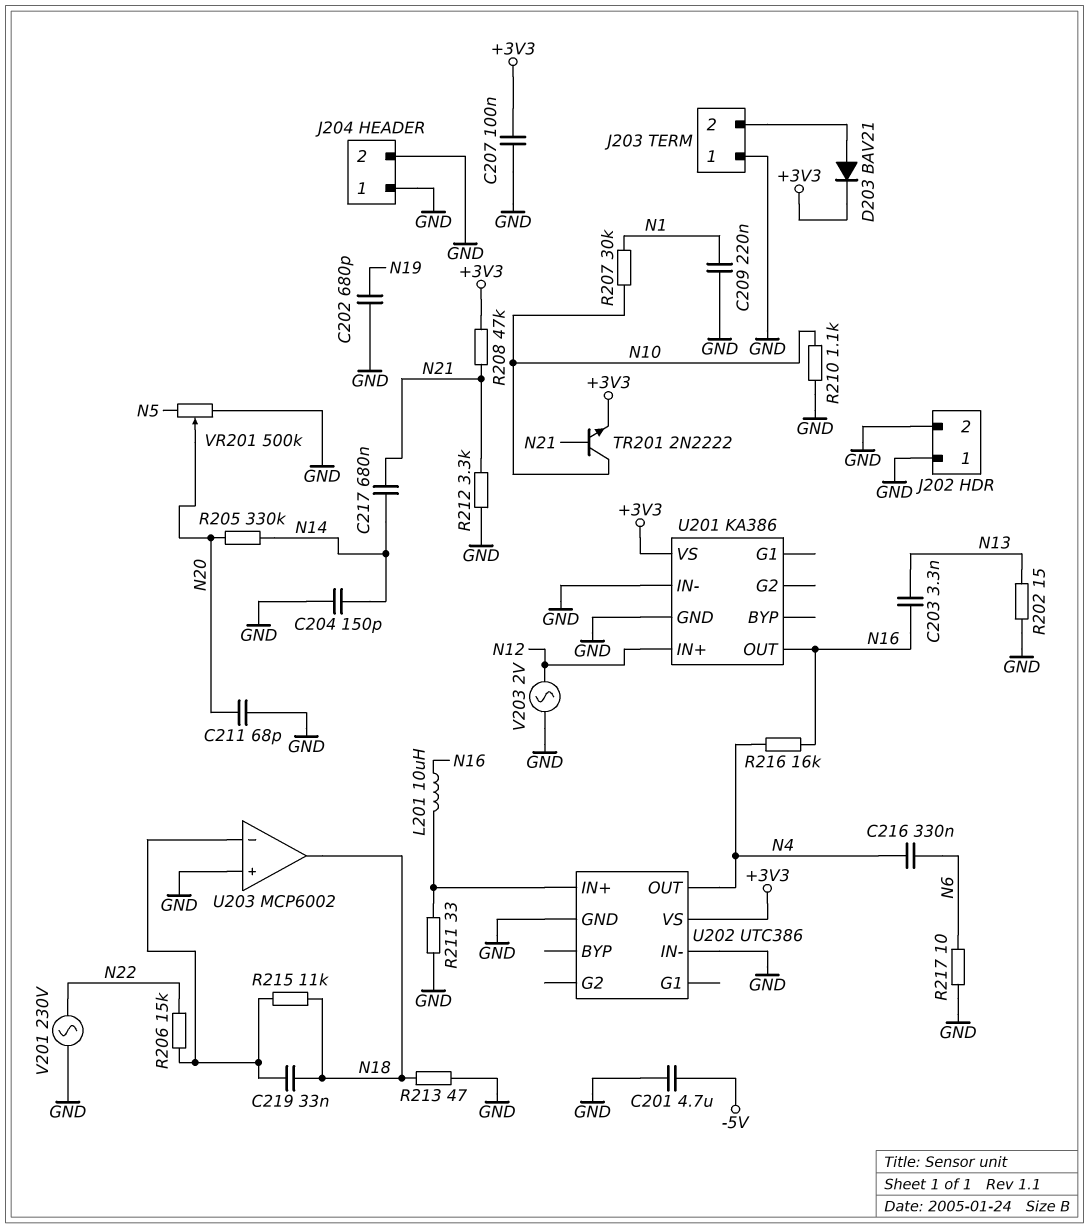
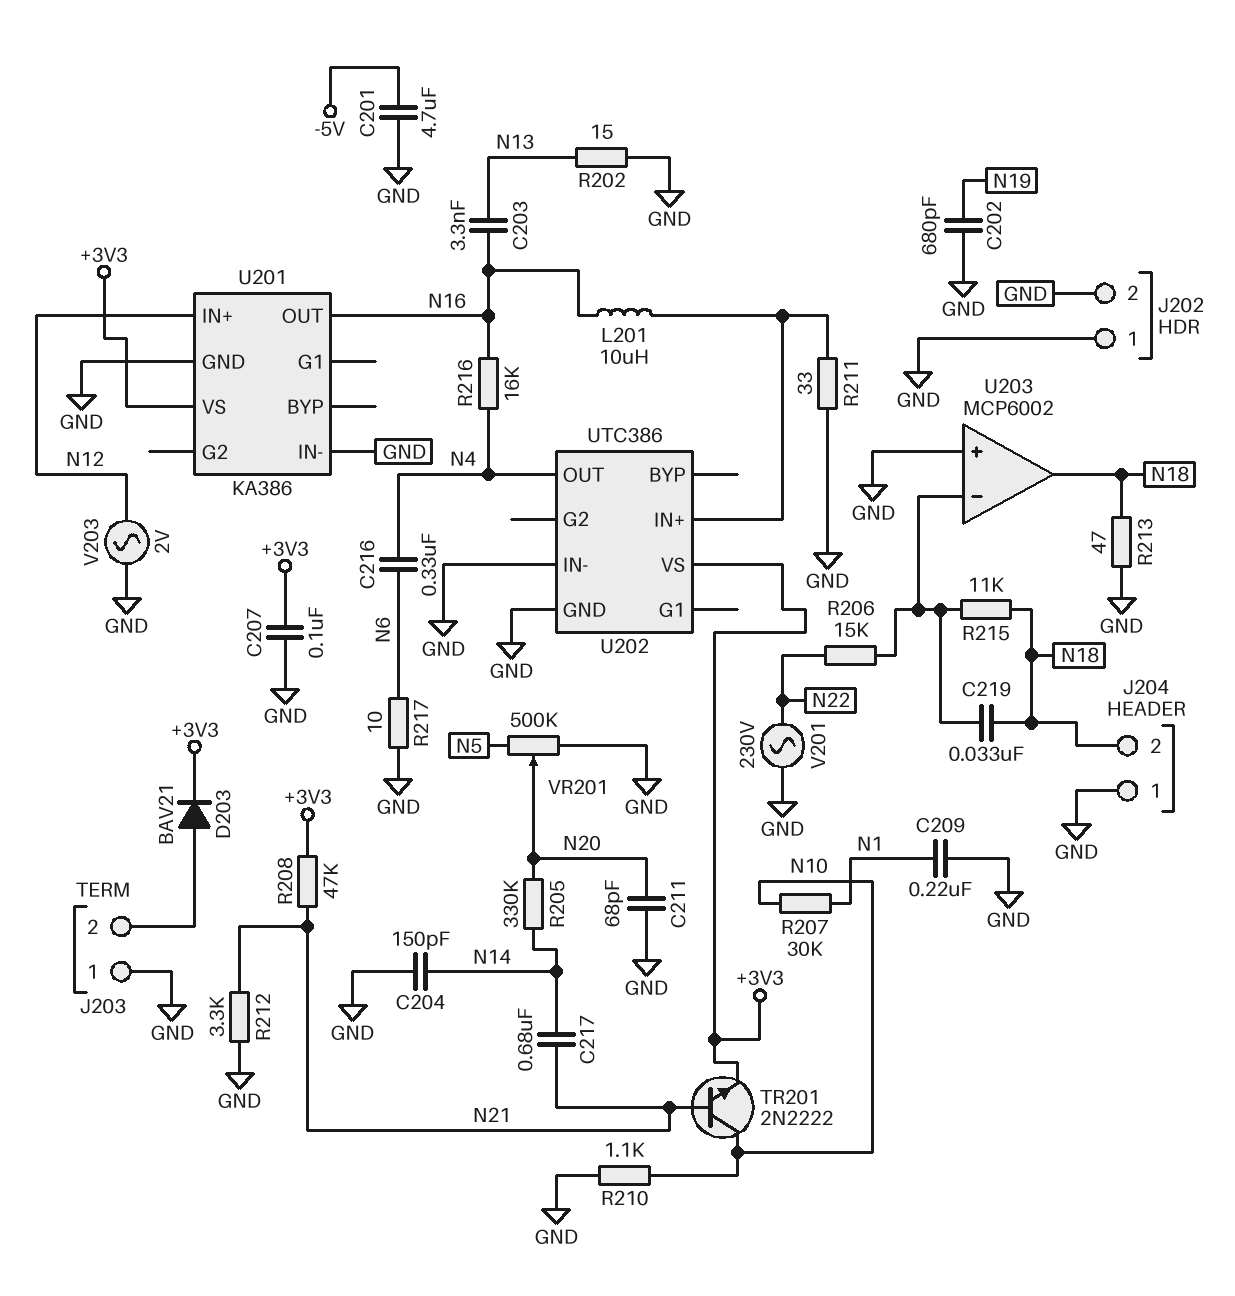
J204 pin 2: GND -> N18

